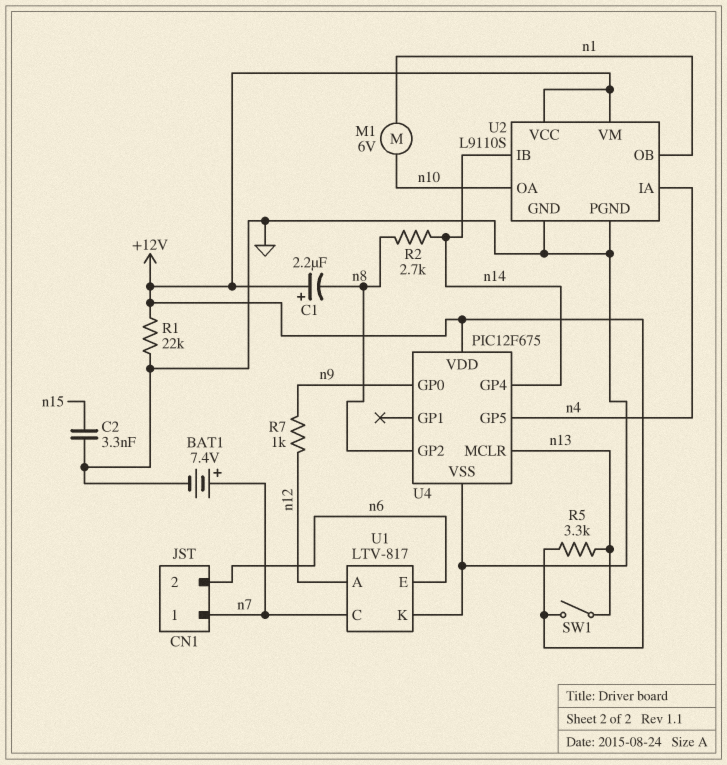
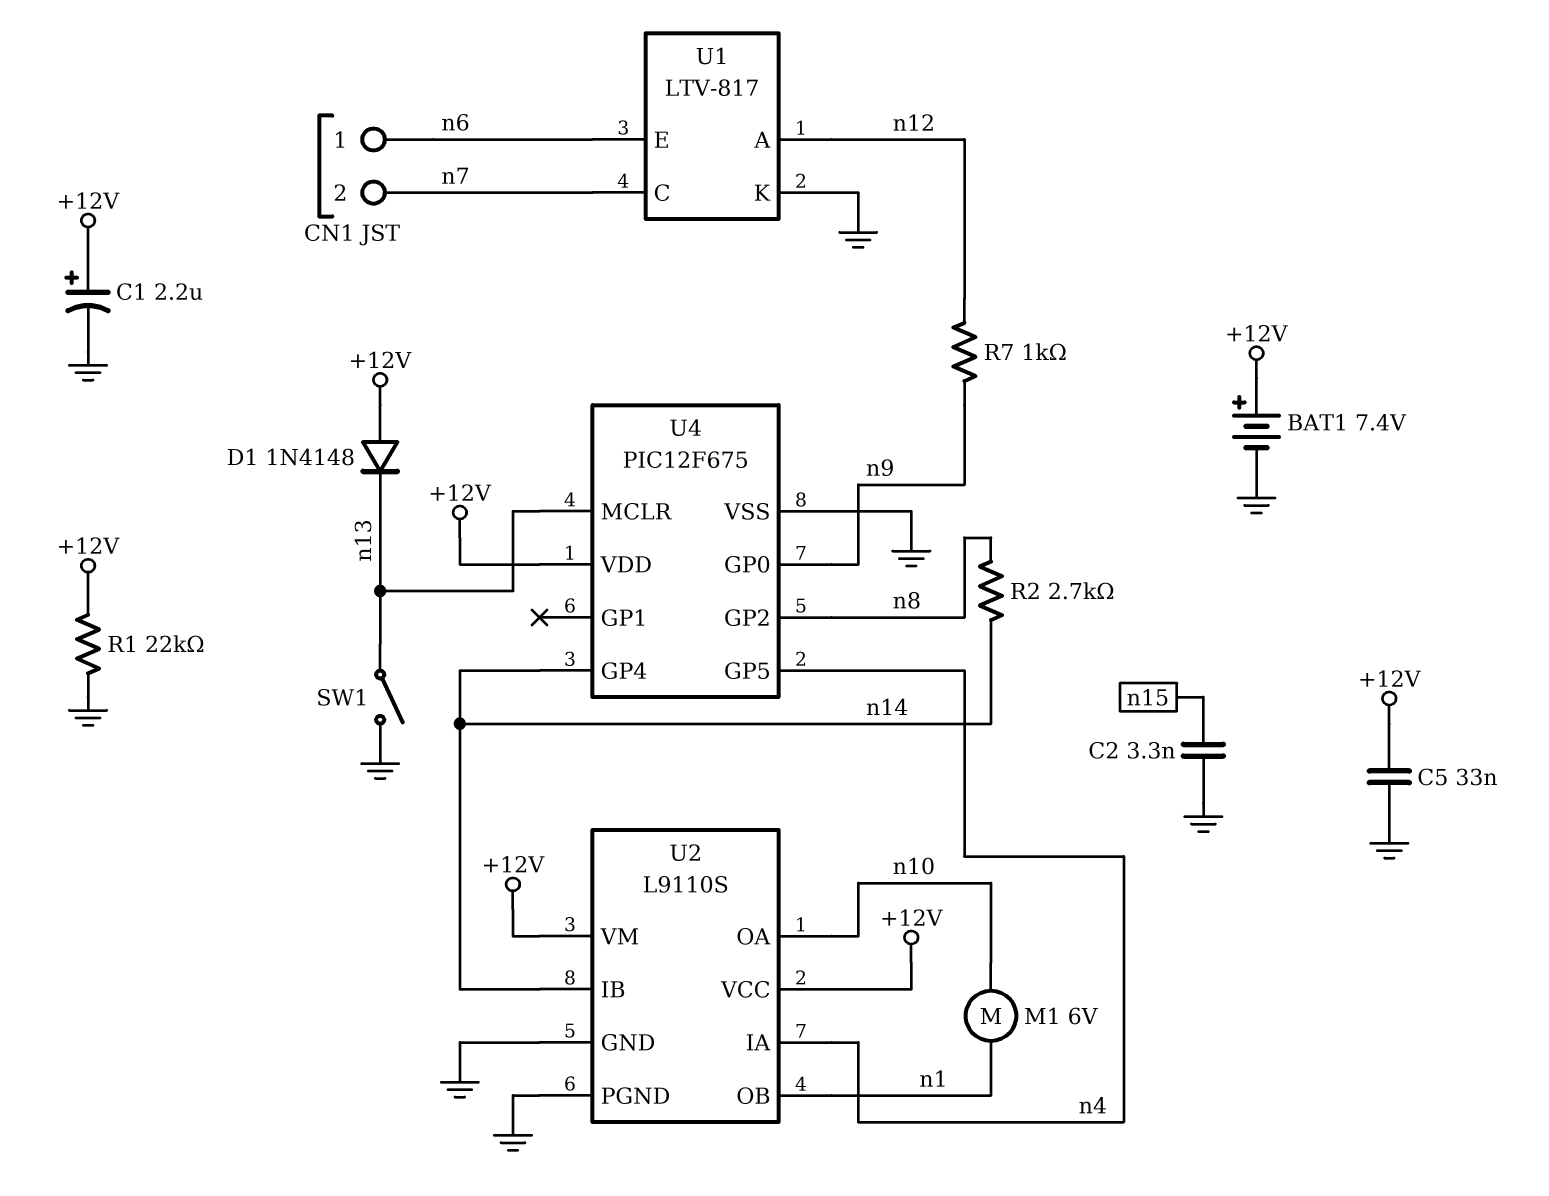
BAT1: 7.4V (plus n7, minus GND) -> 7.4V (plus +12V, minus GND)
C1: 2.2uF (plus +12V, minus n8) -> 2.2uF (plus +12V, minus GND)
C5: none -> 33nF (+12V, GND)
CN1 pin 1: n7 -> n6
CN1 pin 2: n6 -> n7
D1: none -> diode 1N4148 (A +12V, K n13)
R5: 3.3k (+12V, n13) -> none
SW1: switch (+12V, n13) -> switch (GND, n13)

